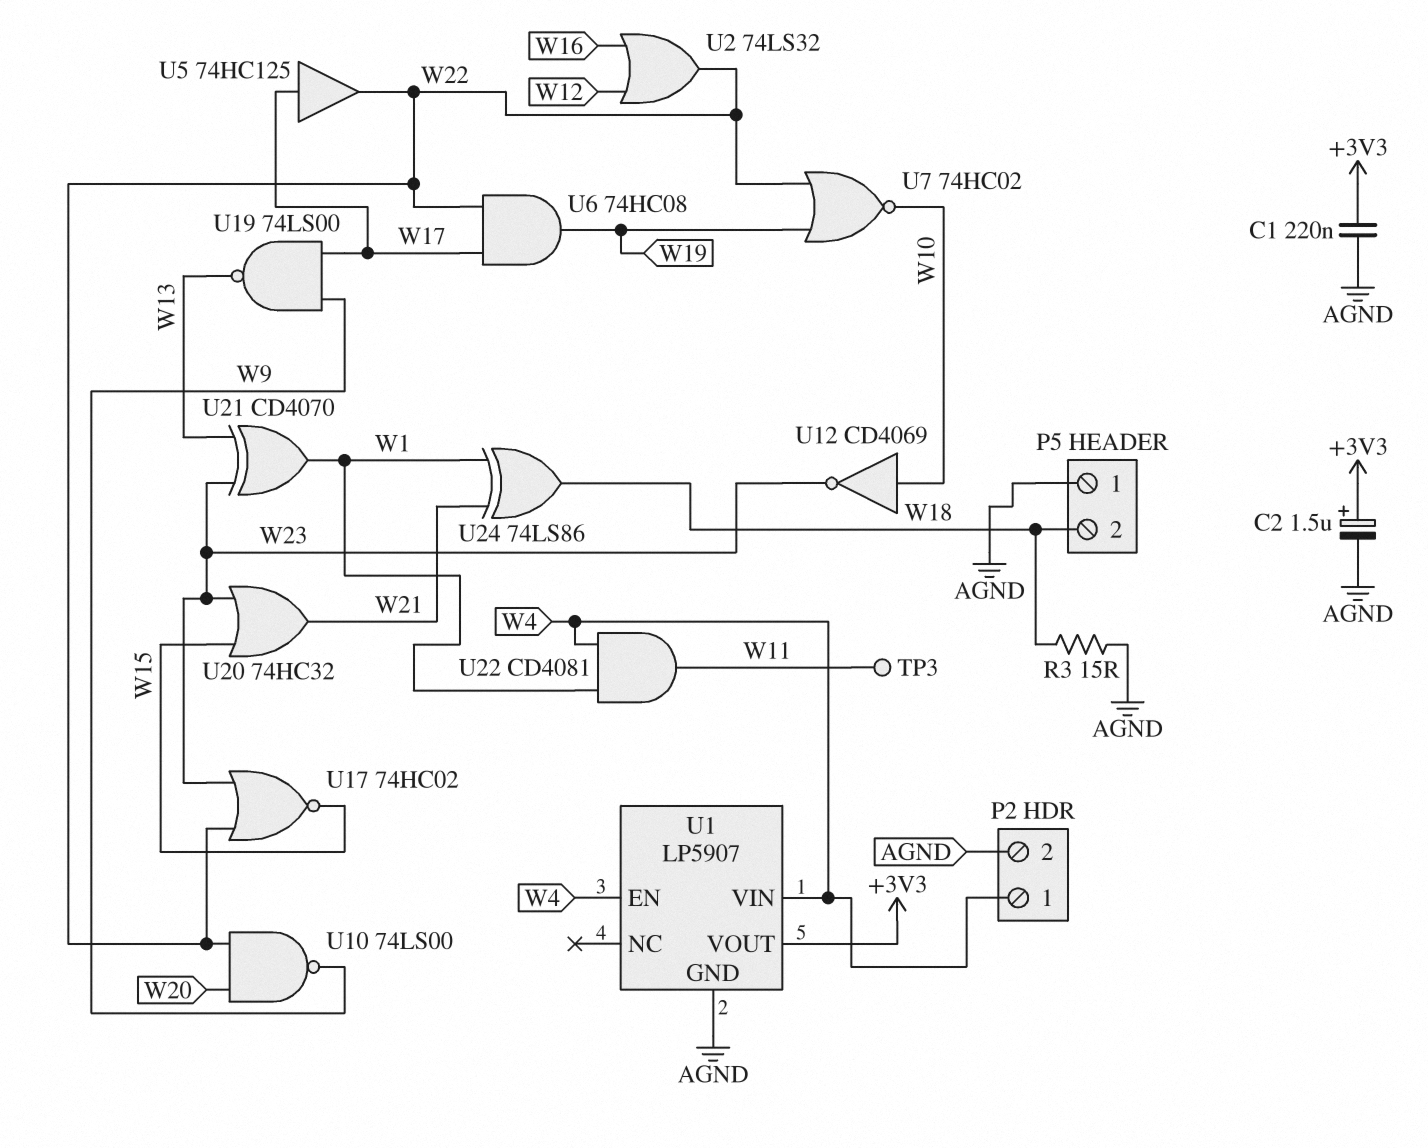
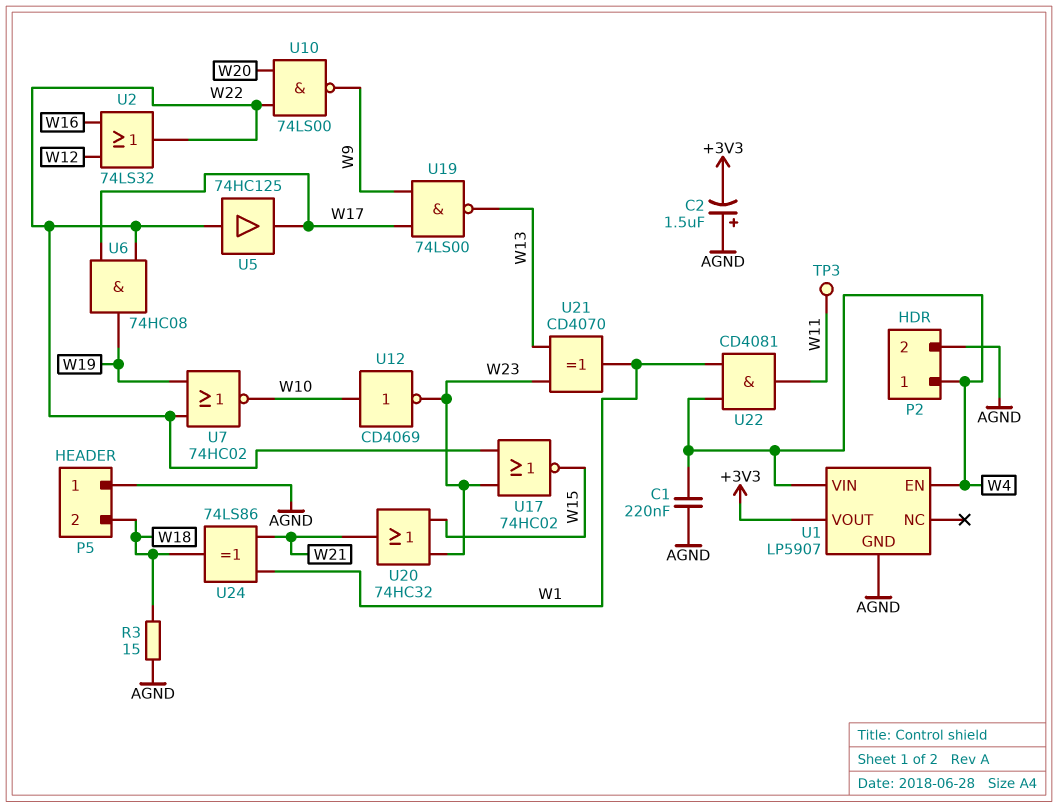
C1: 220nF (+3V3, AGND) -> 220nF (AGND, W4)
C2: 1.5uF (plus +3V3, minus AGND) -> 1.5uF (plus AGND, minus +3V3)
U5: buffer 74HC125 (in W17, out W22) -> buffer 74HC125 (in W22, out W17)

